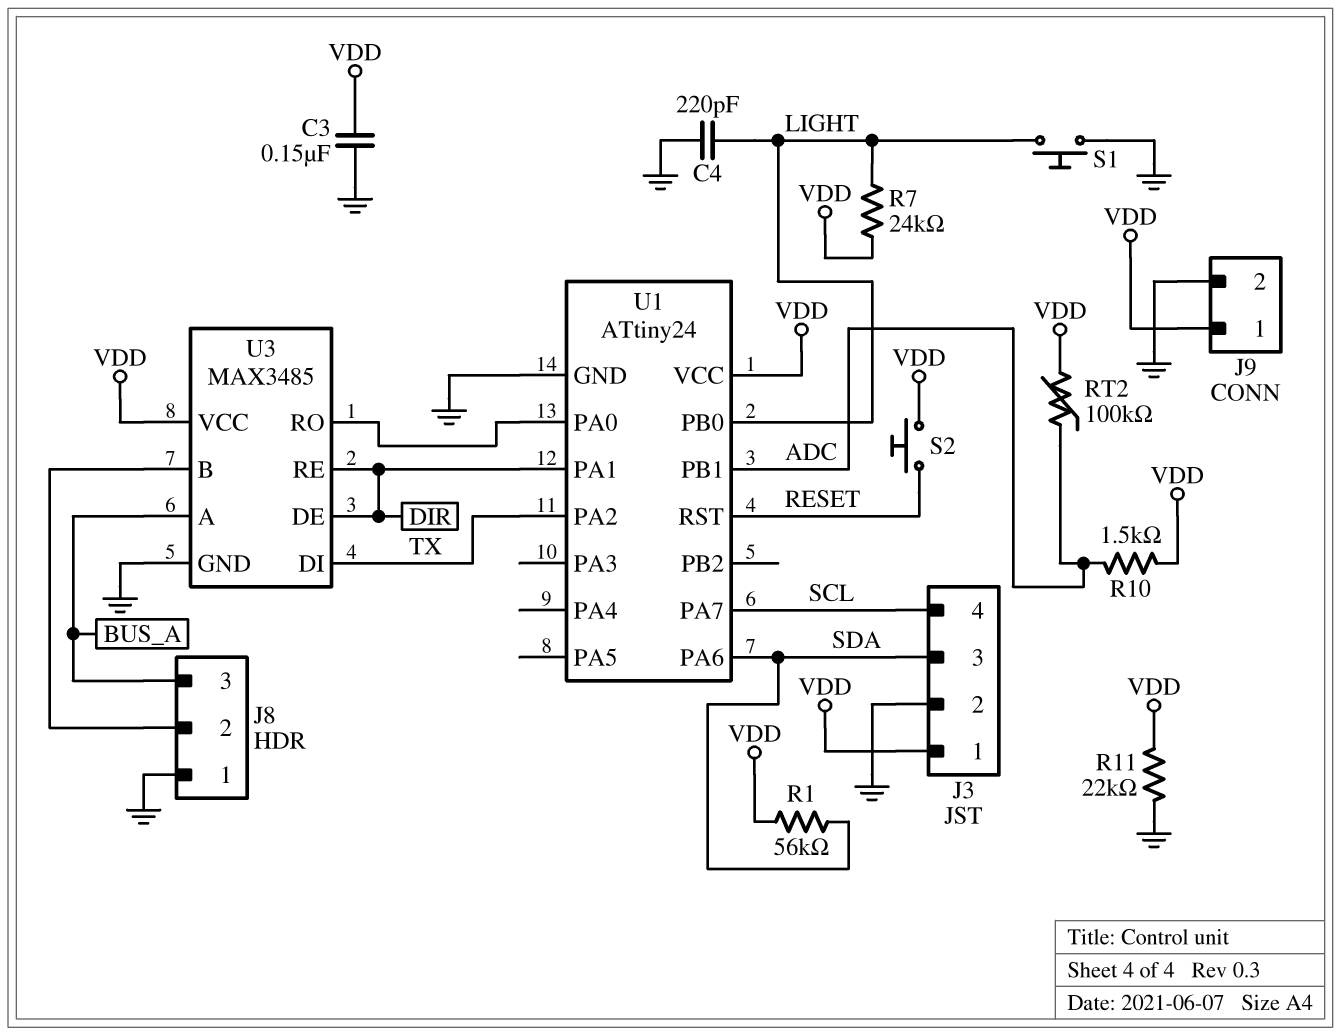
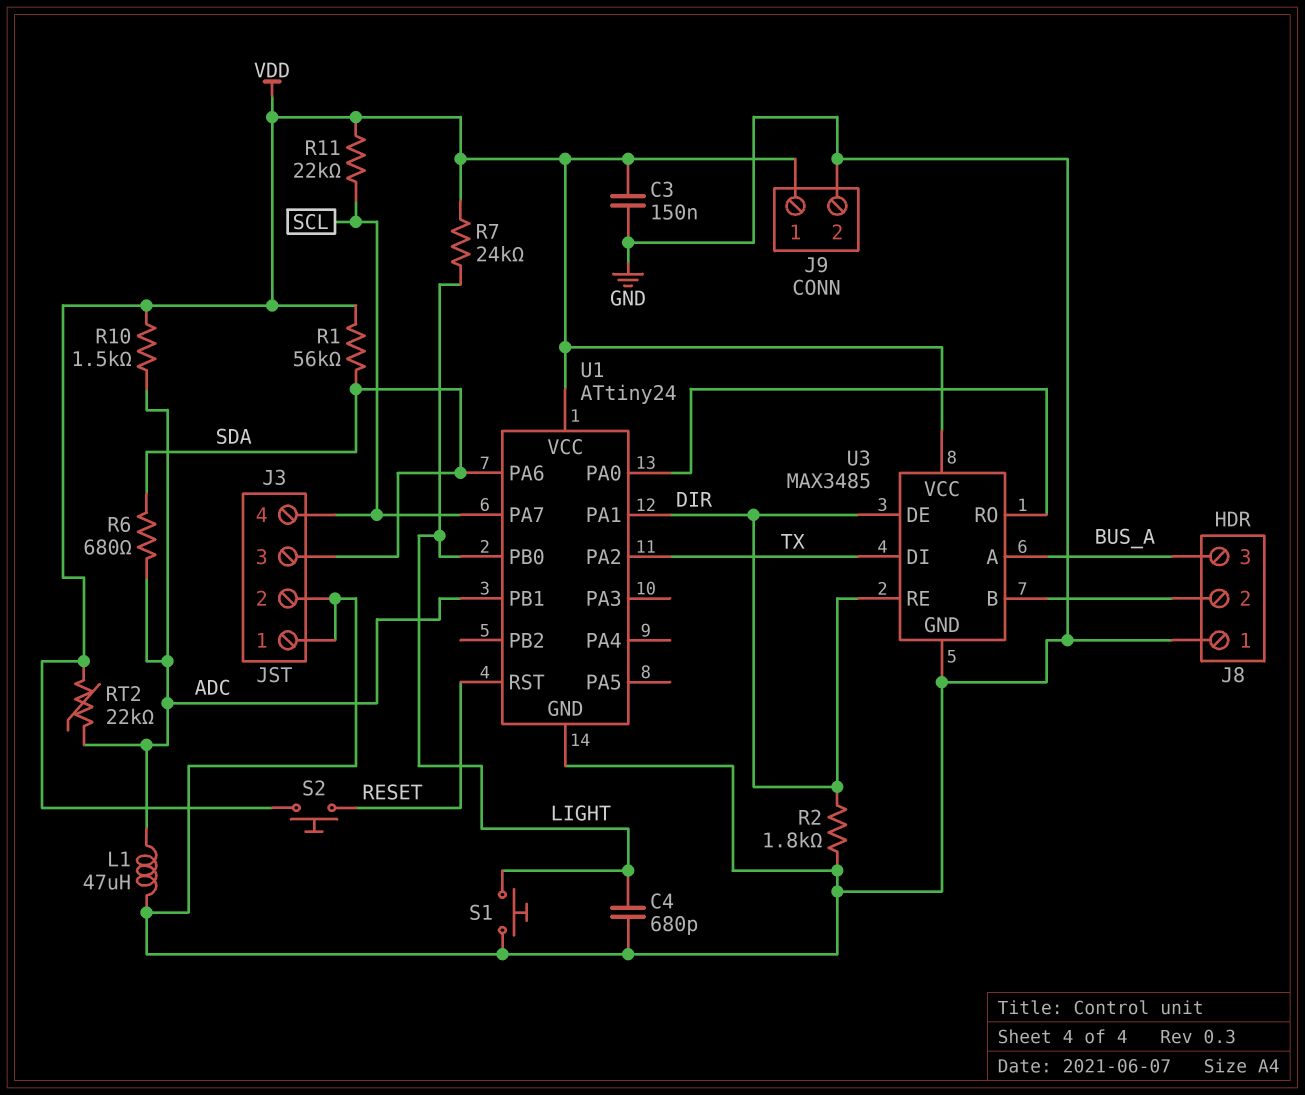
C4: 220pF (GND, LIGHT) -> 680pF (GND, LIGHT)
J3 pin 1: VDD -> GND
L1: none -> 47uH (ADC, GND)
R2: none -> 1.8k (DIR, GND)
R6: none -> 680 (ADC, SDA)
R11: 22k (GND, VDD) -> 22k (SCL, VDD)
RT2: 100k (ADC, VDD) -> 22k (ADC, VDD)

